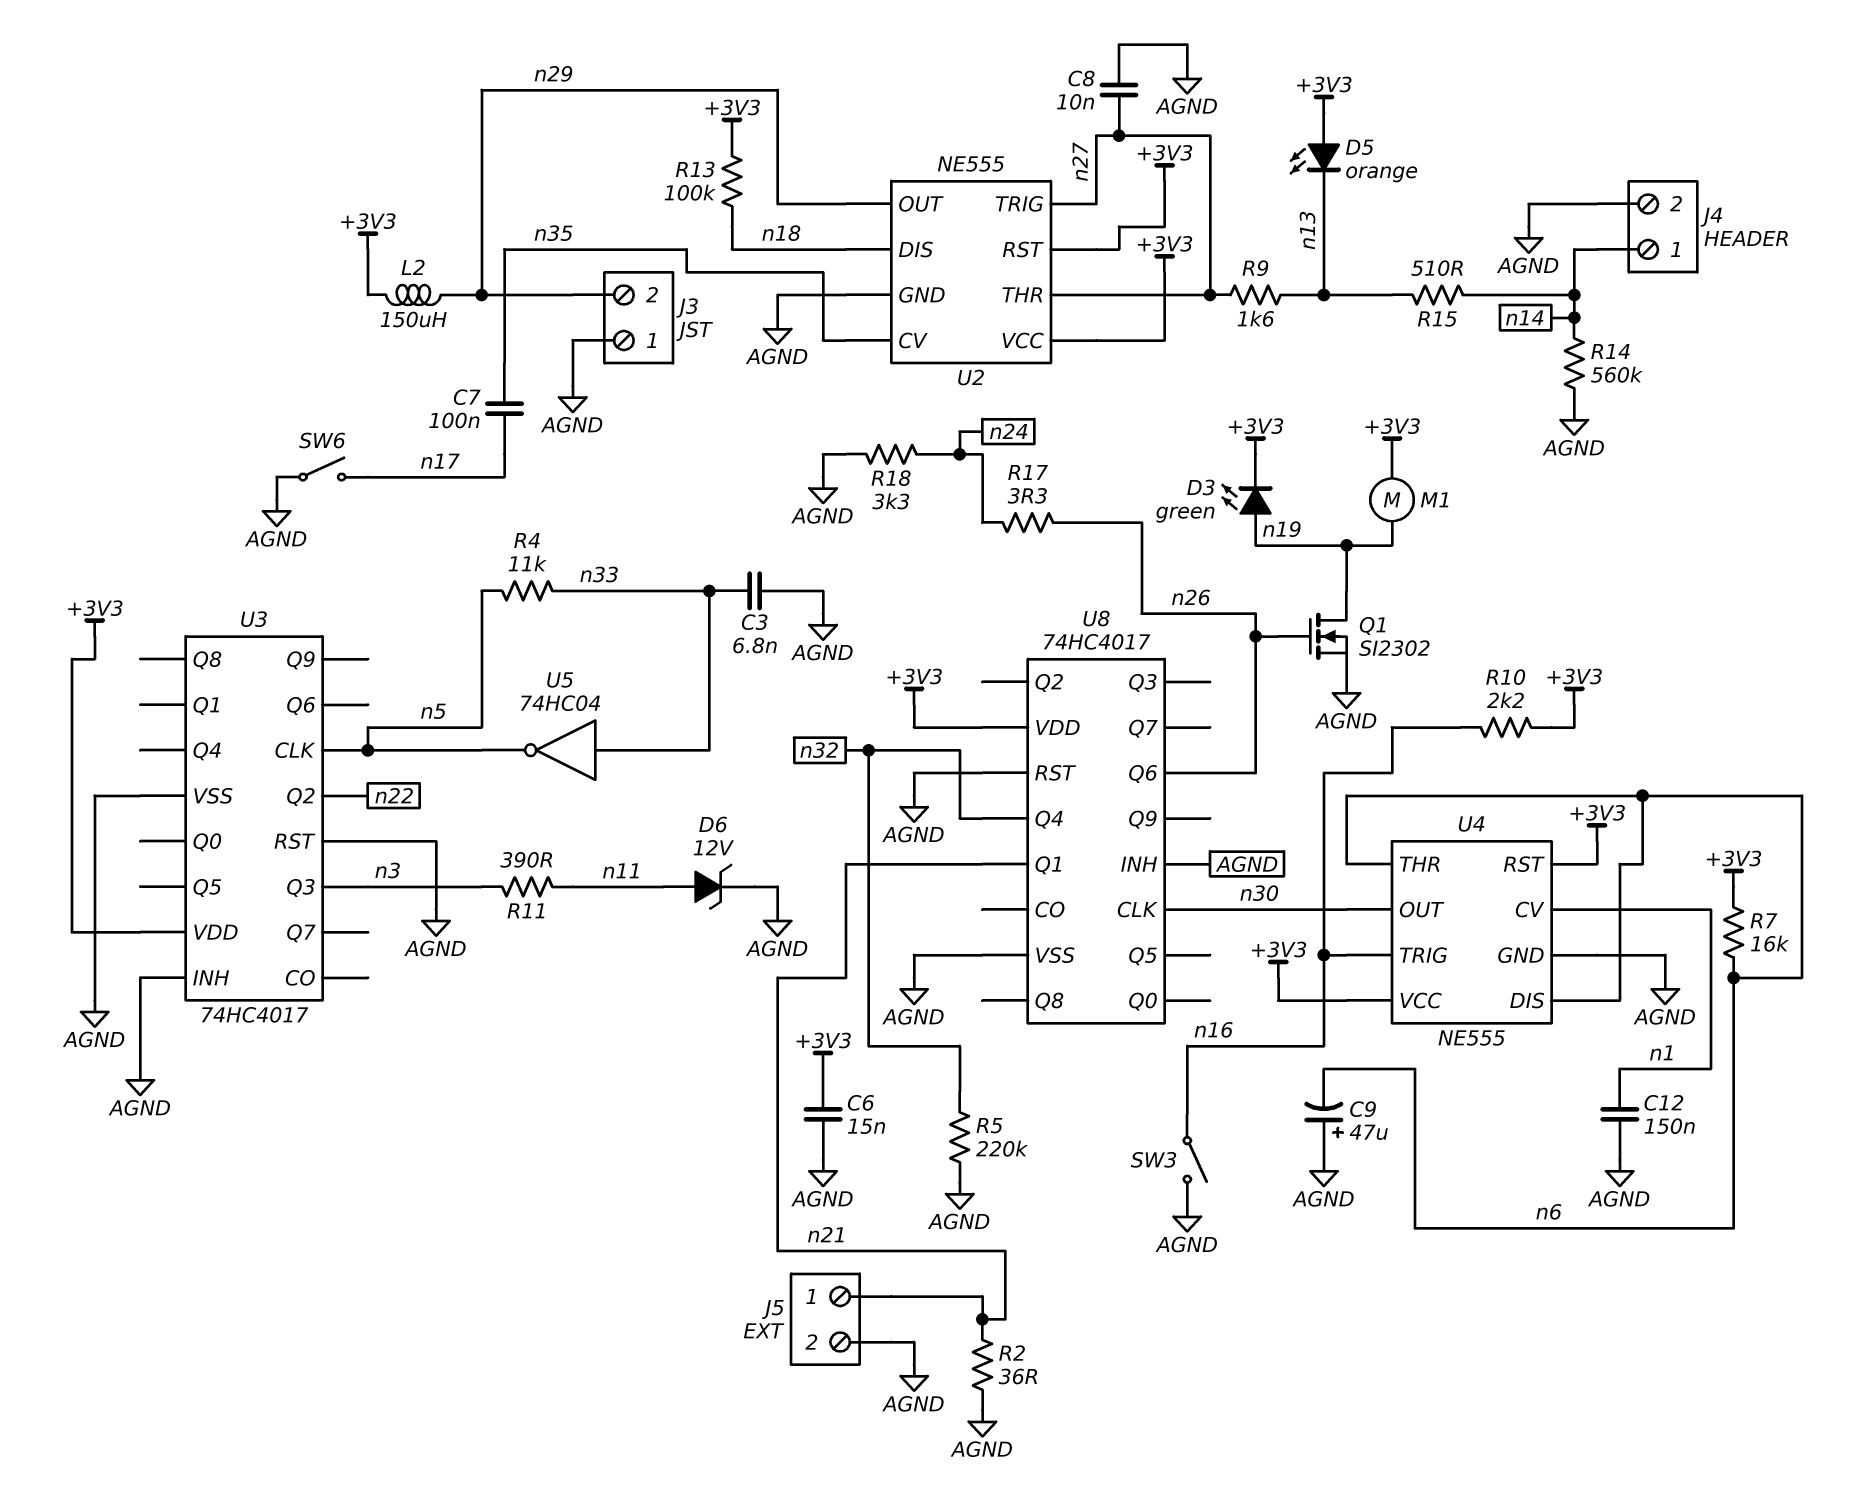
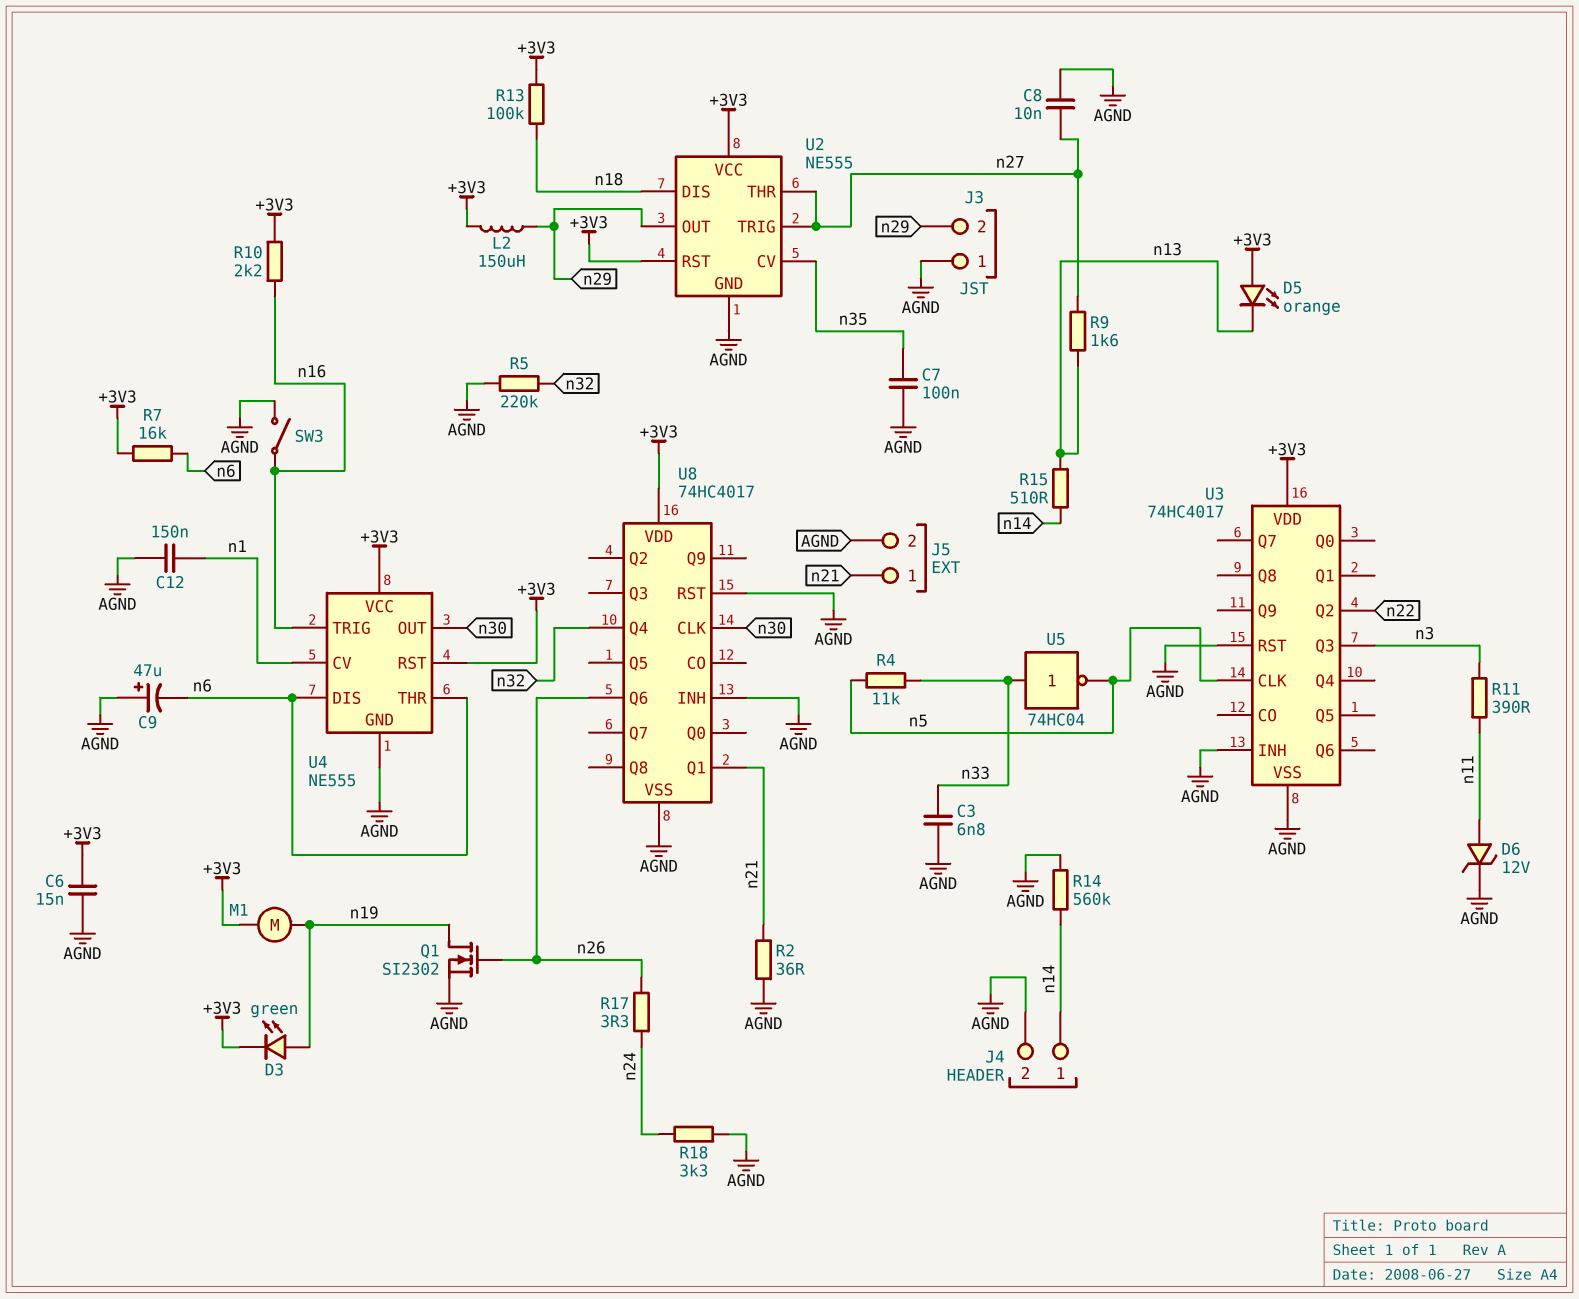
C7: 100nF (n17, n35) -> 100nF (AGND, n35)
SW6: switch (AGND, n17) -> none

